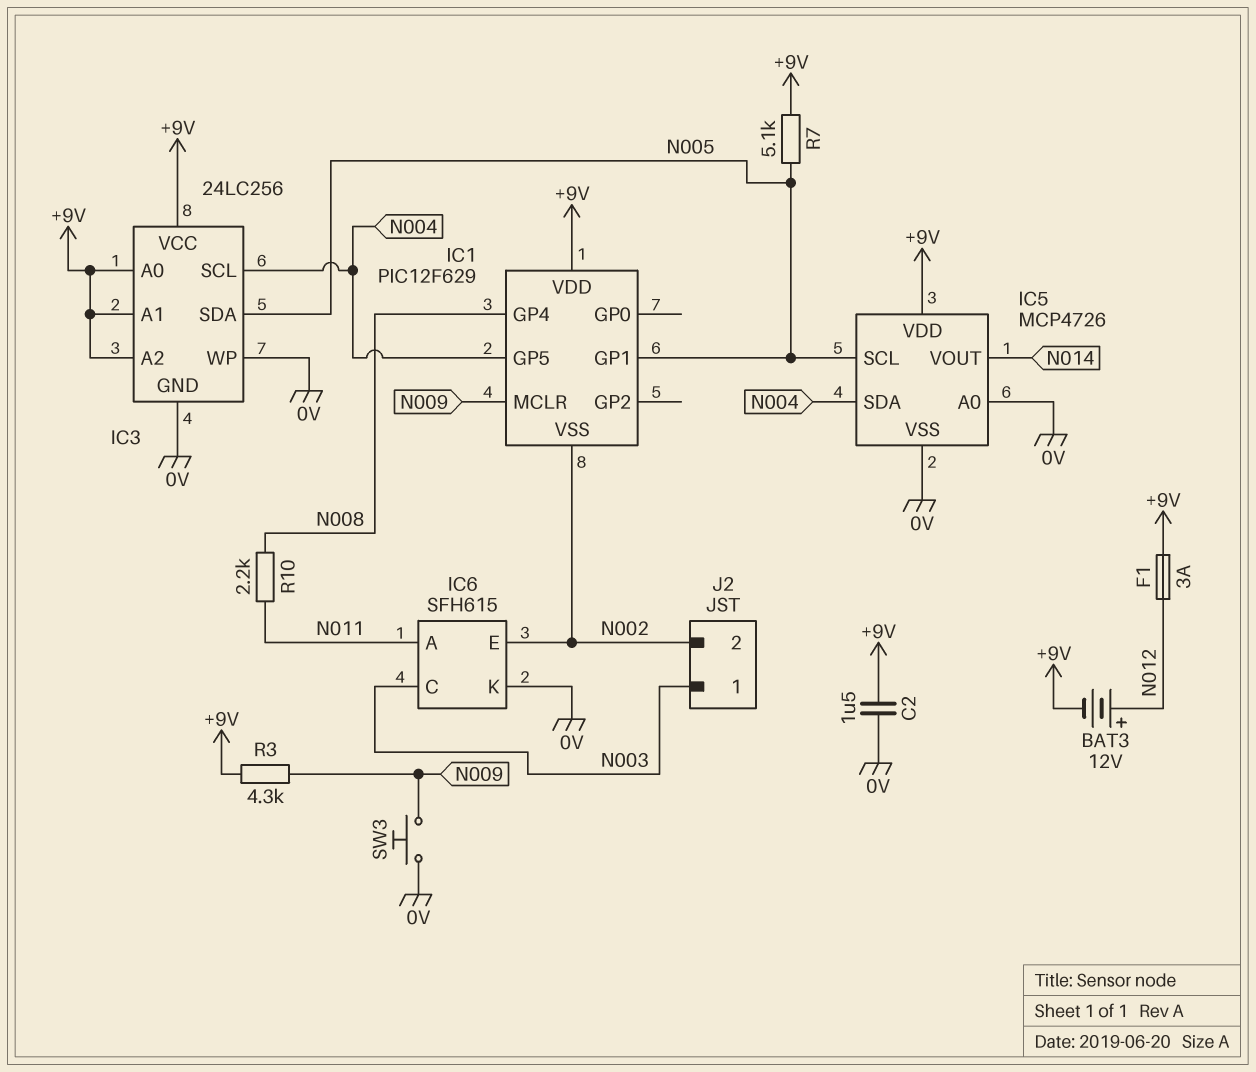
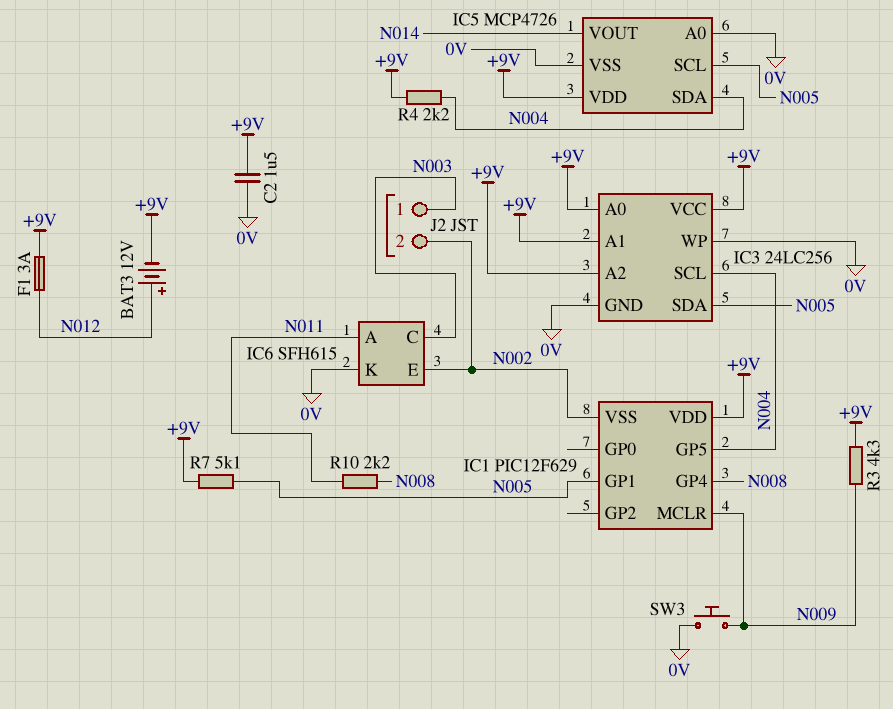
R4: none -> 2.2k (+9V, N004)

